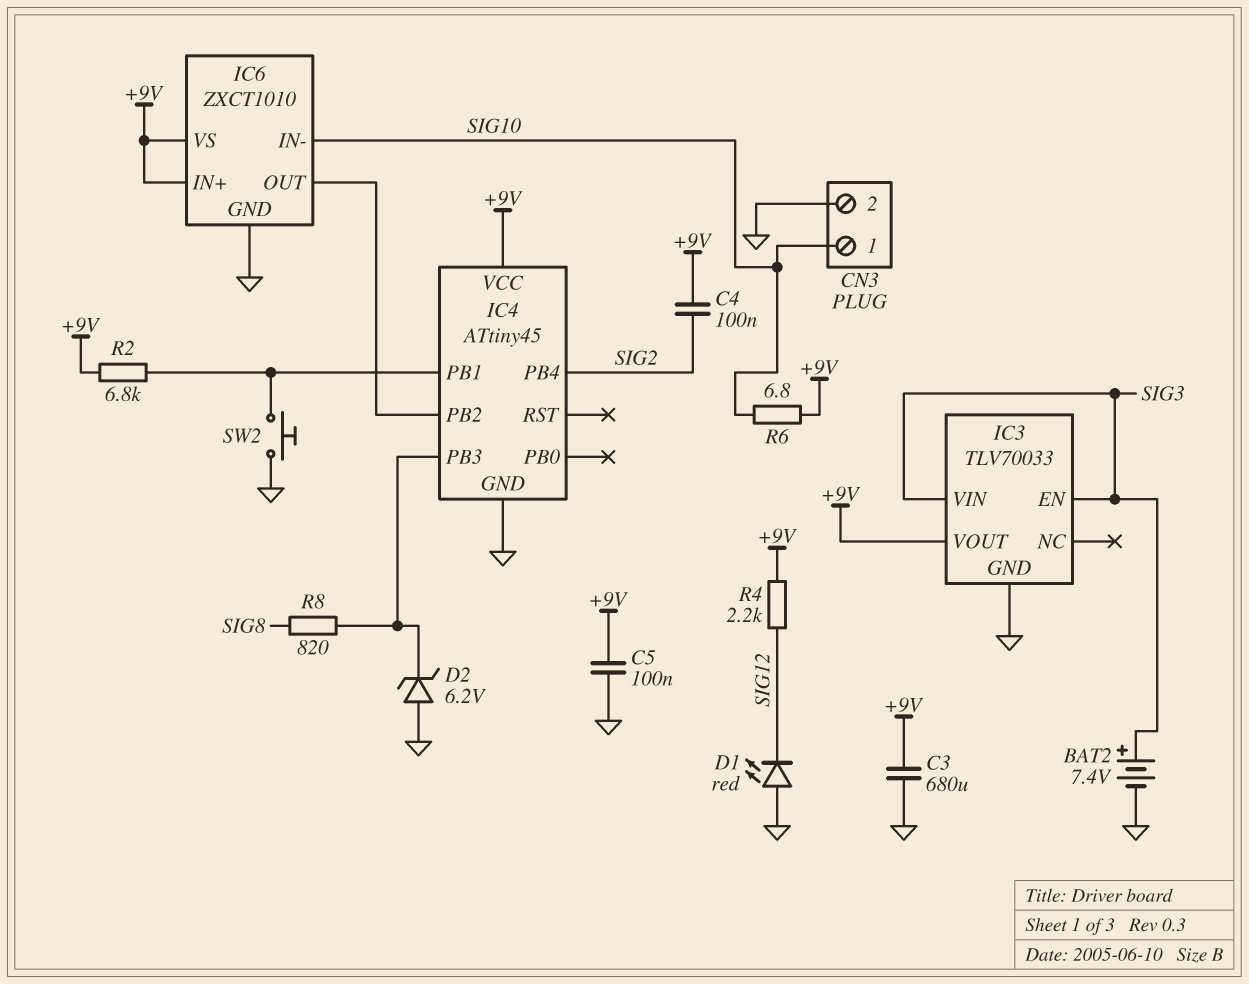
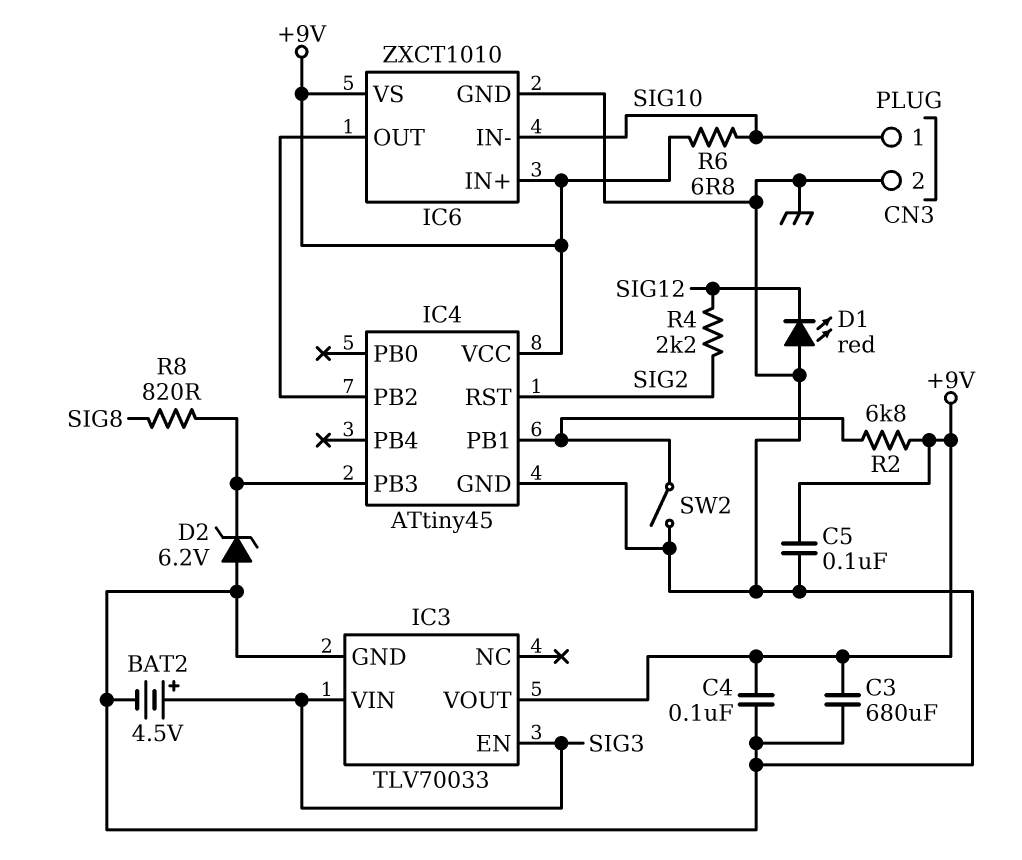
BAT2: 7.4V (plus SIG3, minus GND) -> 4.5V (plus SIG3, minus GND)
C4: 100nF (+9V, SIG2) -> 100nF (+9V, GND)
IC4 pin PB4: SIG2 -> none
IC4 pin RST: none -> SIG2
R4: 2.2k (+9V, SIG12) -> 2.2k (SIG2, SIG12)
SW2: button (GND, IC4/PB1) -> switch (GND, IC4/PB1)

